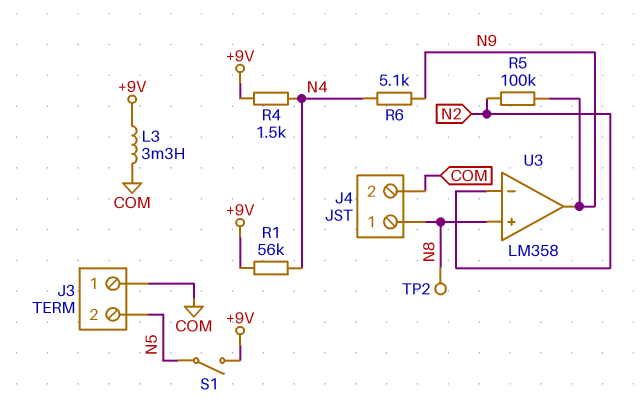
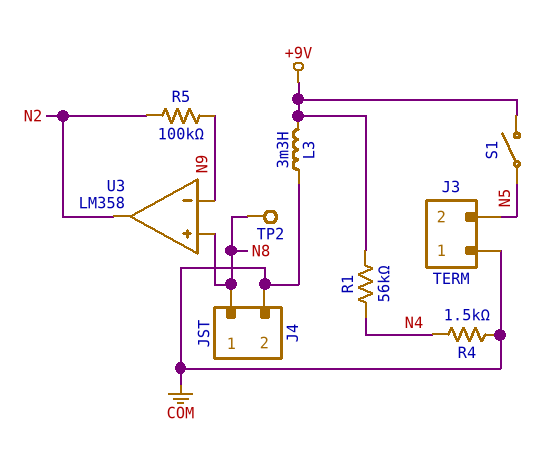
R4: 1.5k (+9V, N4) -> 1.5k (COM, N4)
R6: 5.1k (N4, N9) -> none
U3 pin in-: N2 -> N9
U3 pin out: N9 -> N2

